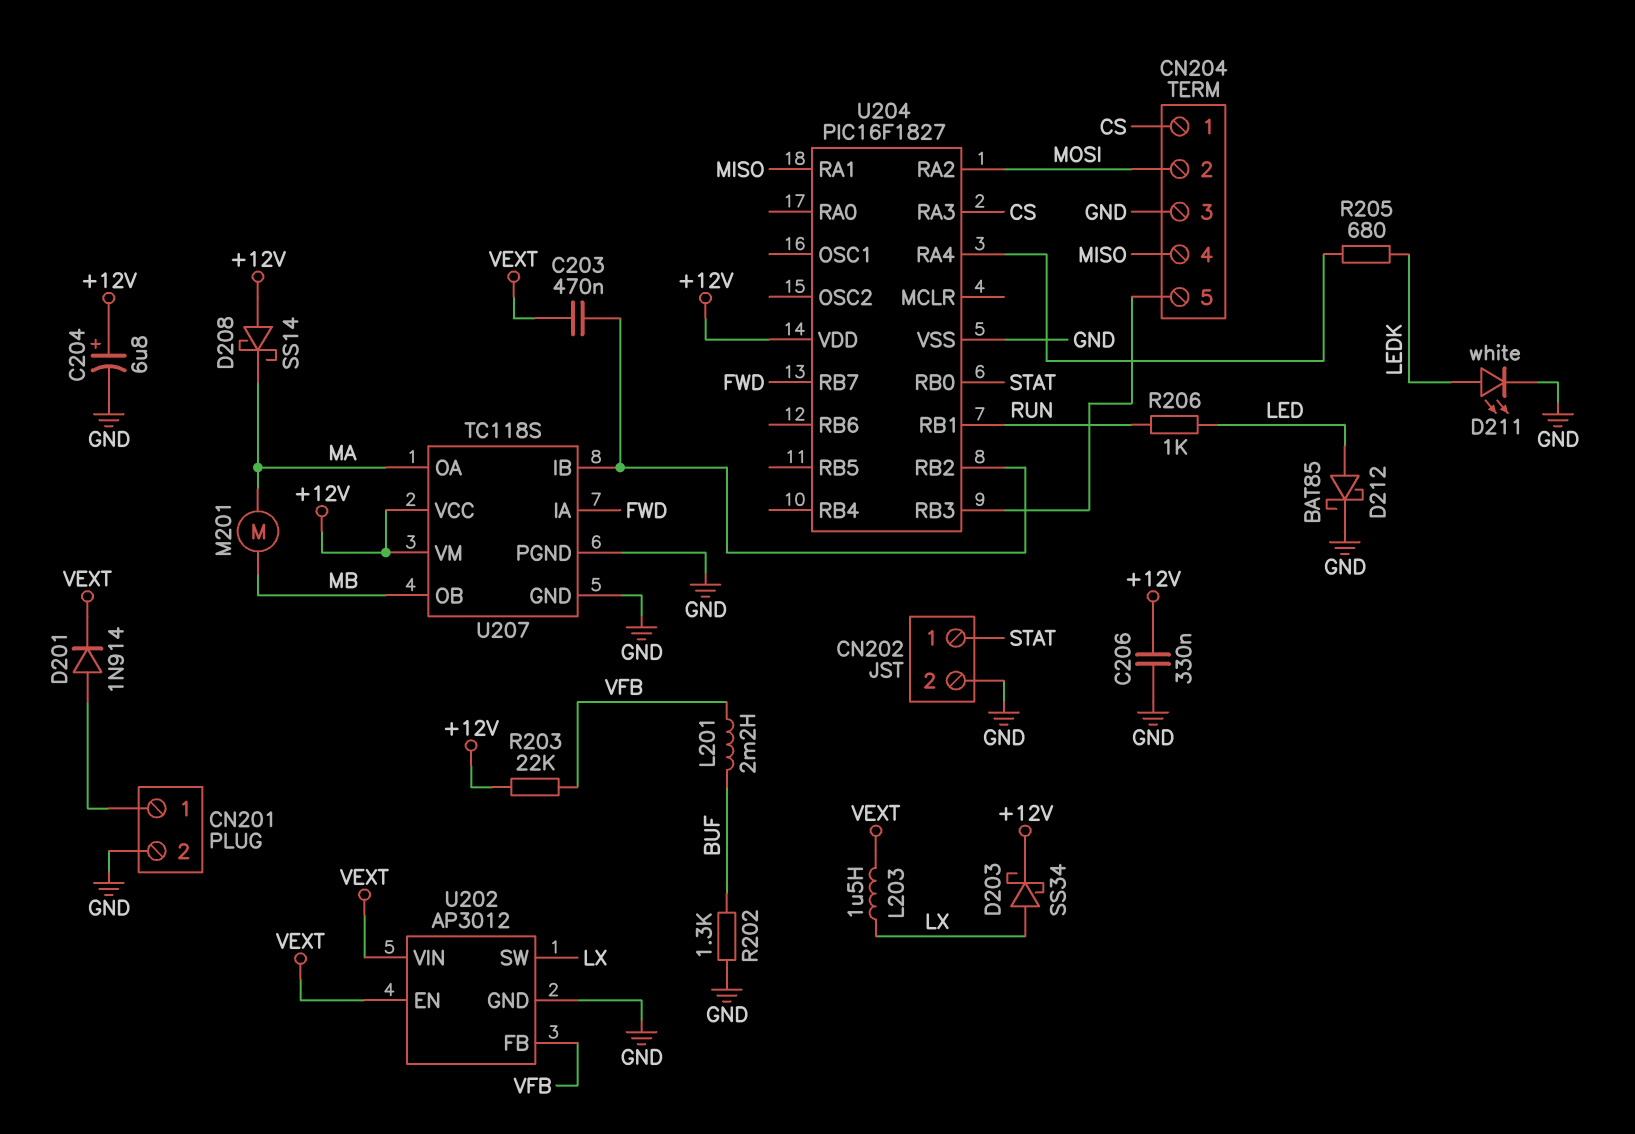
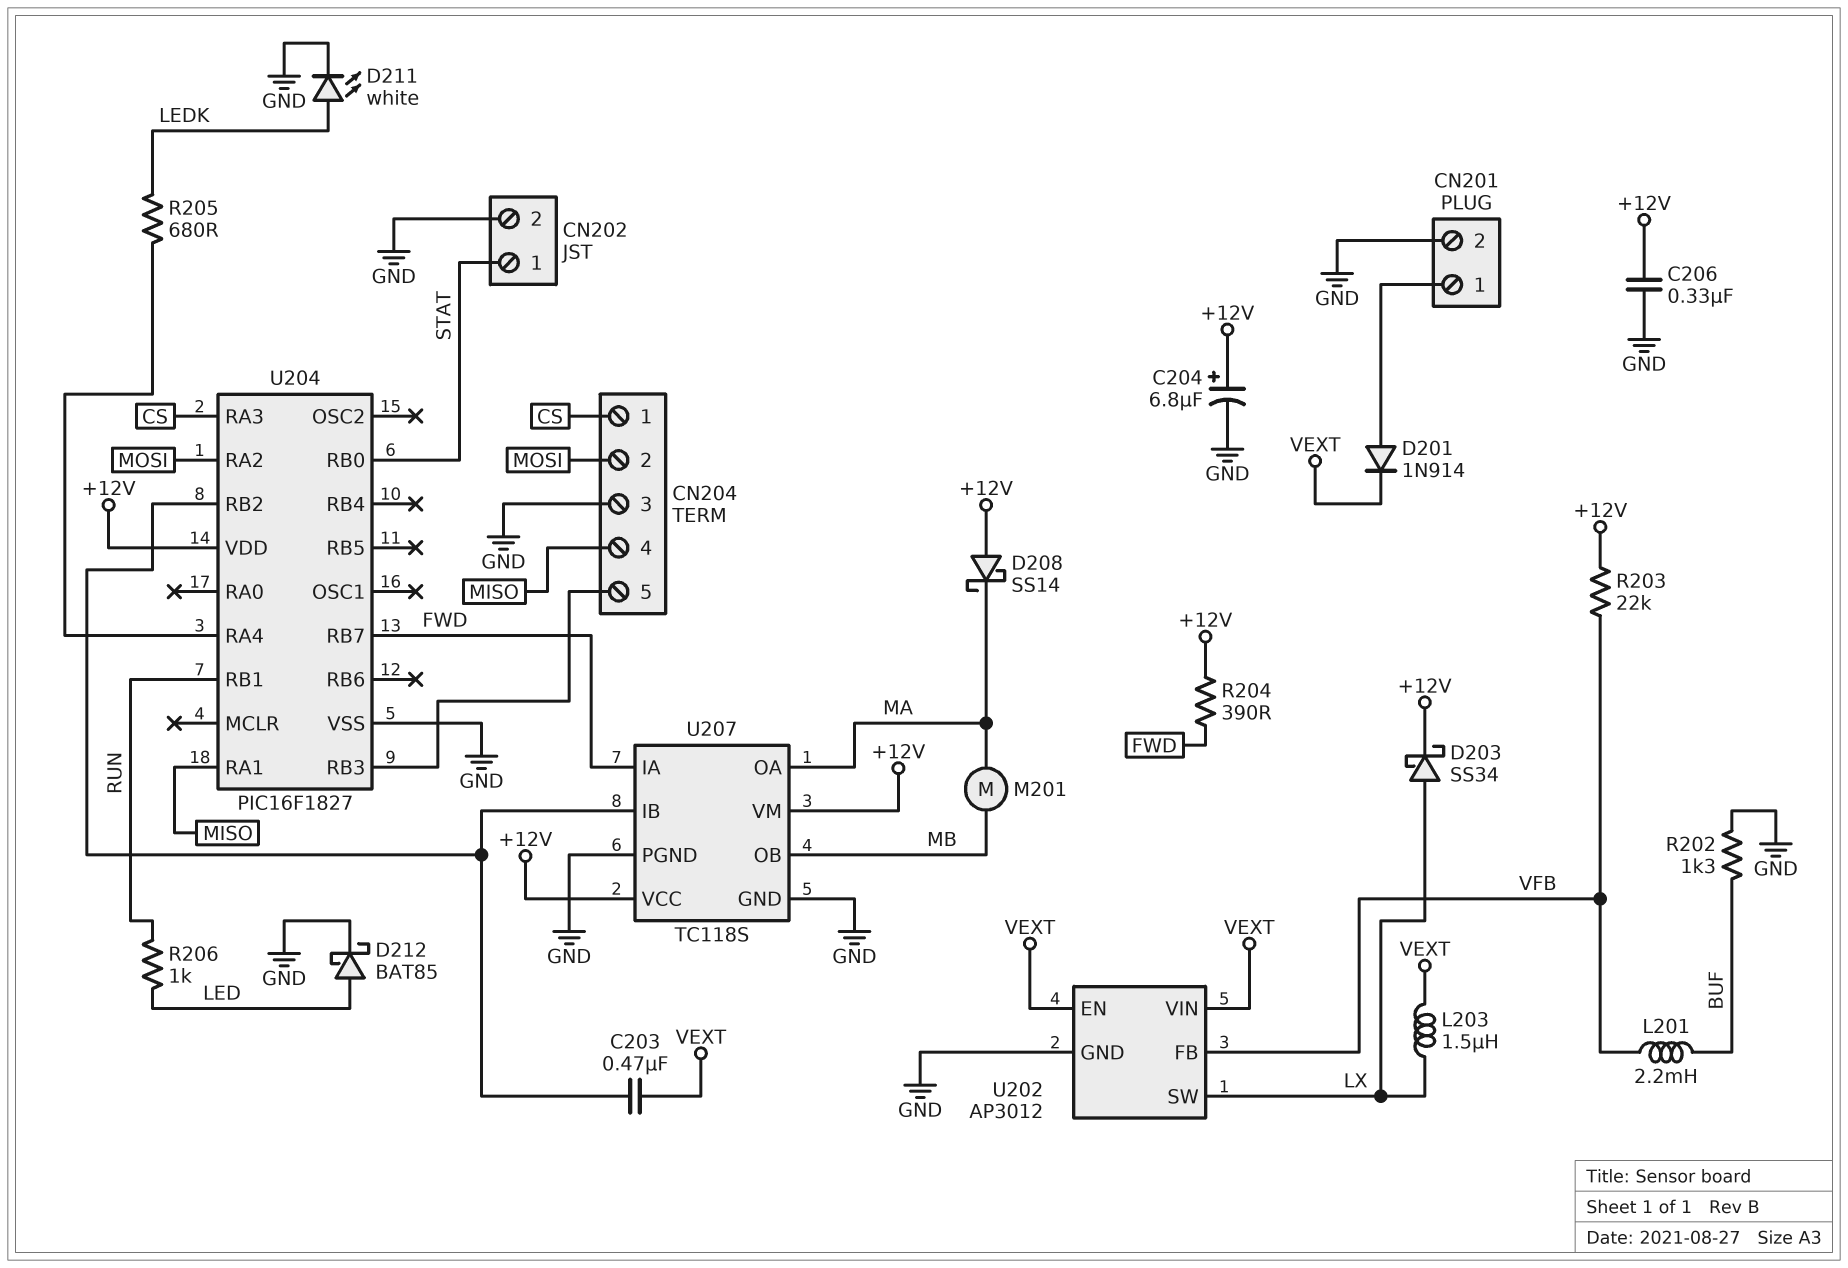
R204: none -> 390 (+12V, FWD)

